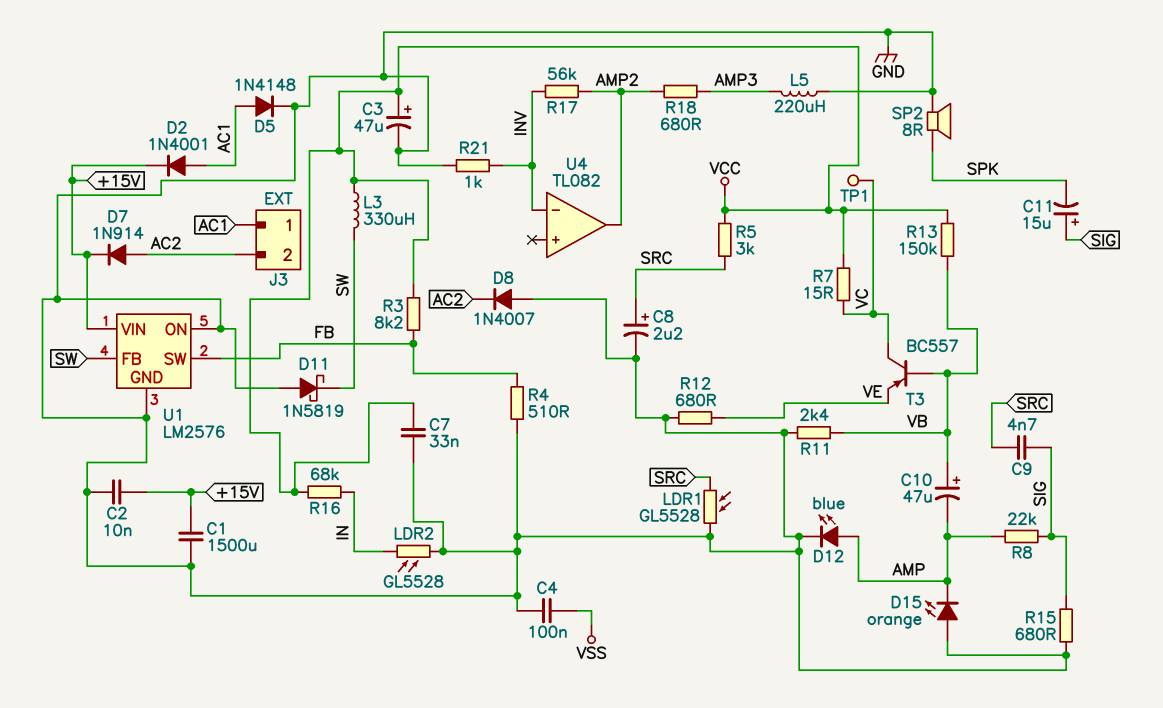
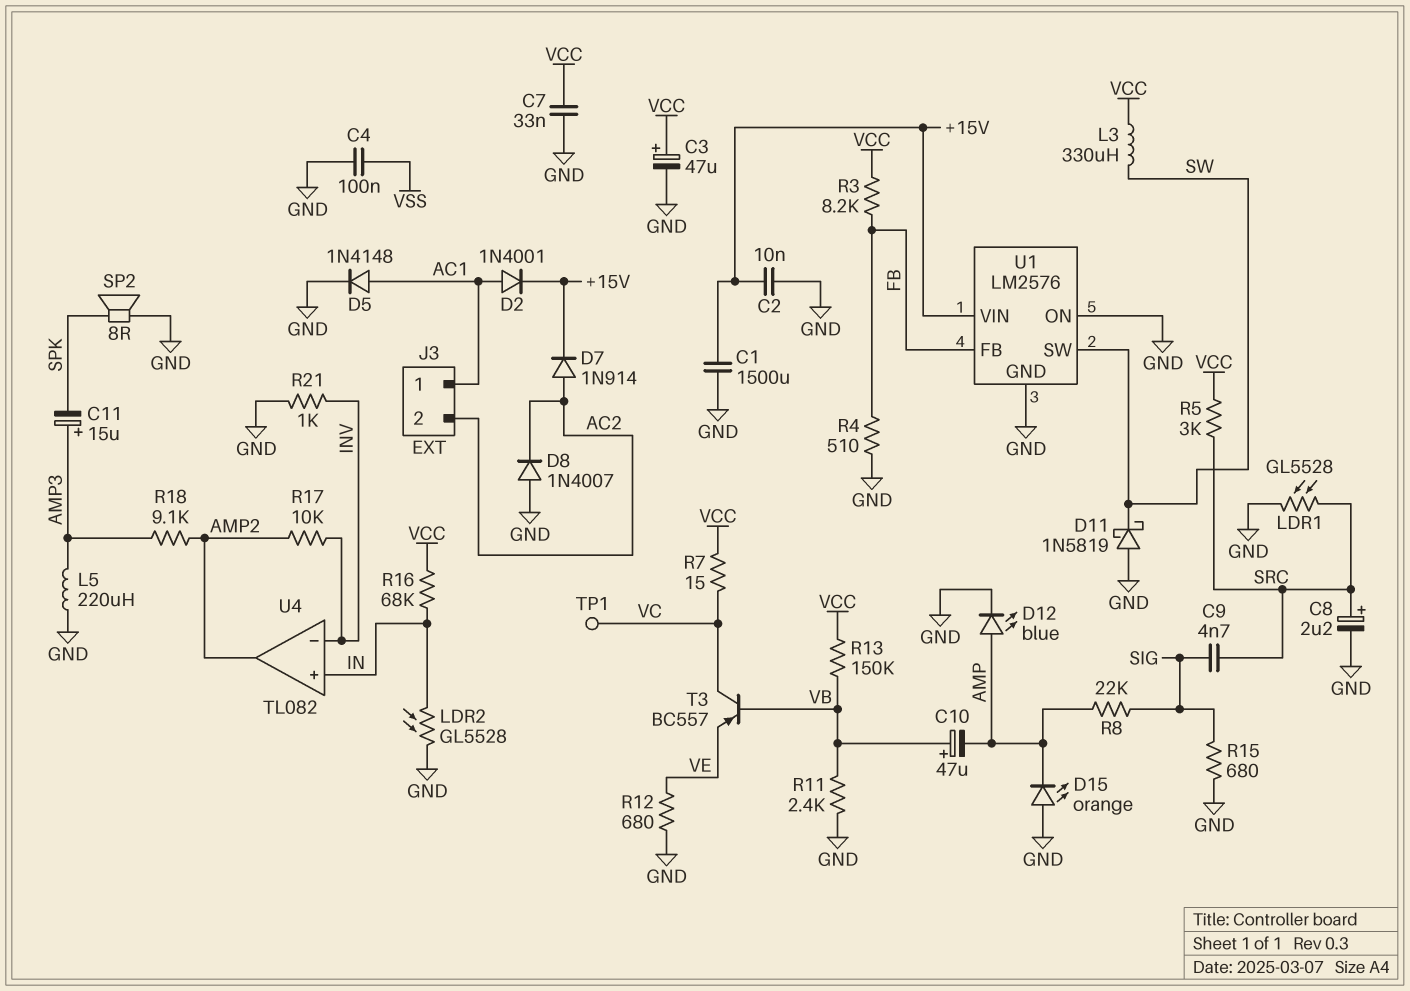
C11: 15uF (plus SIG, minus SPK) -> 15uF (plus AMP3, minus SPK)
R17: 56k (AMP2, INV) -> 10k (AMP2, INV)
R18: 680 (AMP2, AMP3) -> 9.1k (AMP2, AMP3)
U1 pin FB: SW -> FB
U1 pin SW: FB -> SW
U4 pin in+: none -> IN

